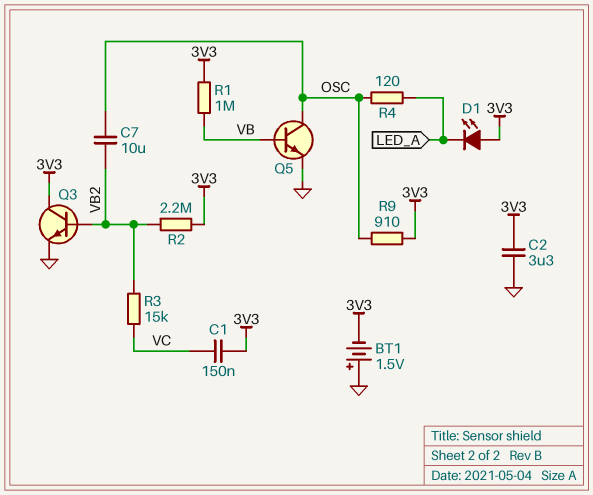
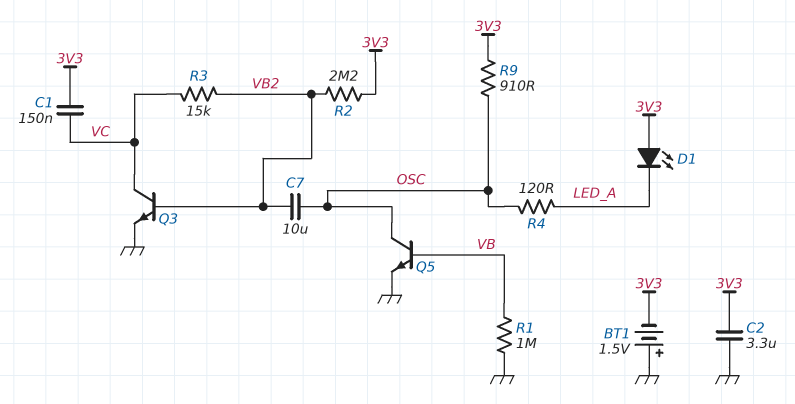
Q3: NPN (B VB2, C 3V3, E GND) -> NPN (B VB2, C VC, E GND)
R1: 1M (3V3, VB) -> 1M (GND, VB)

